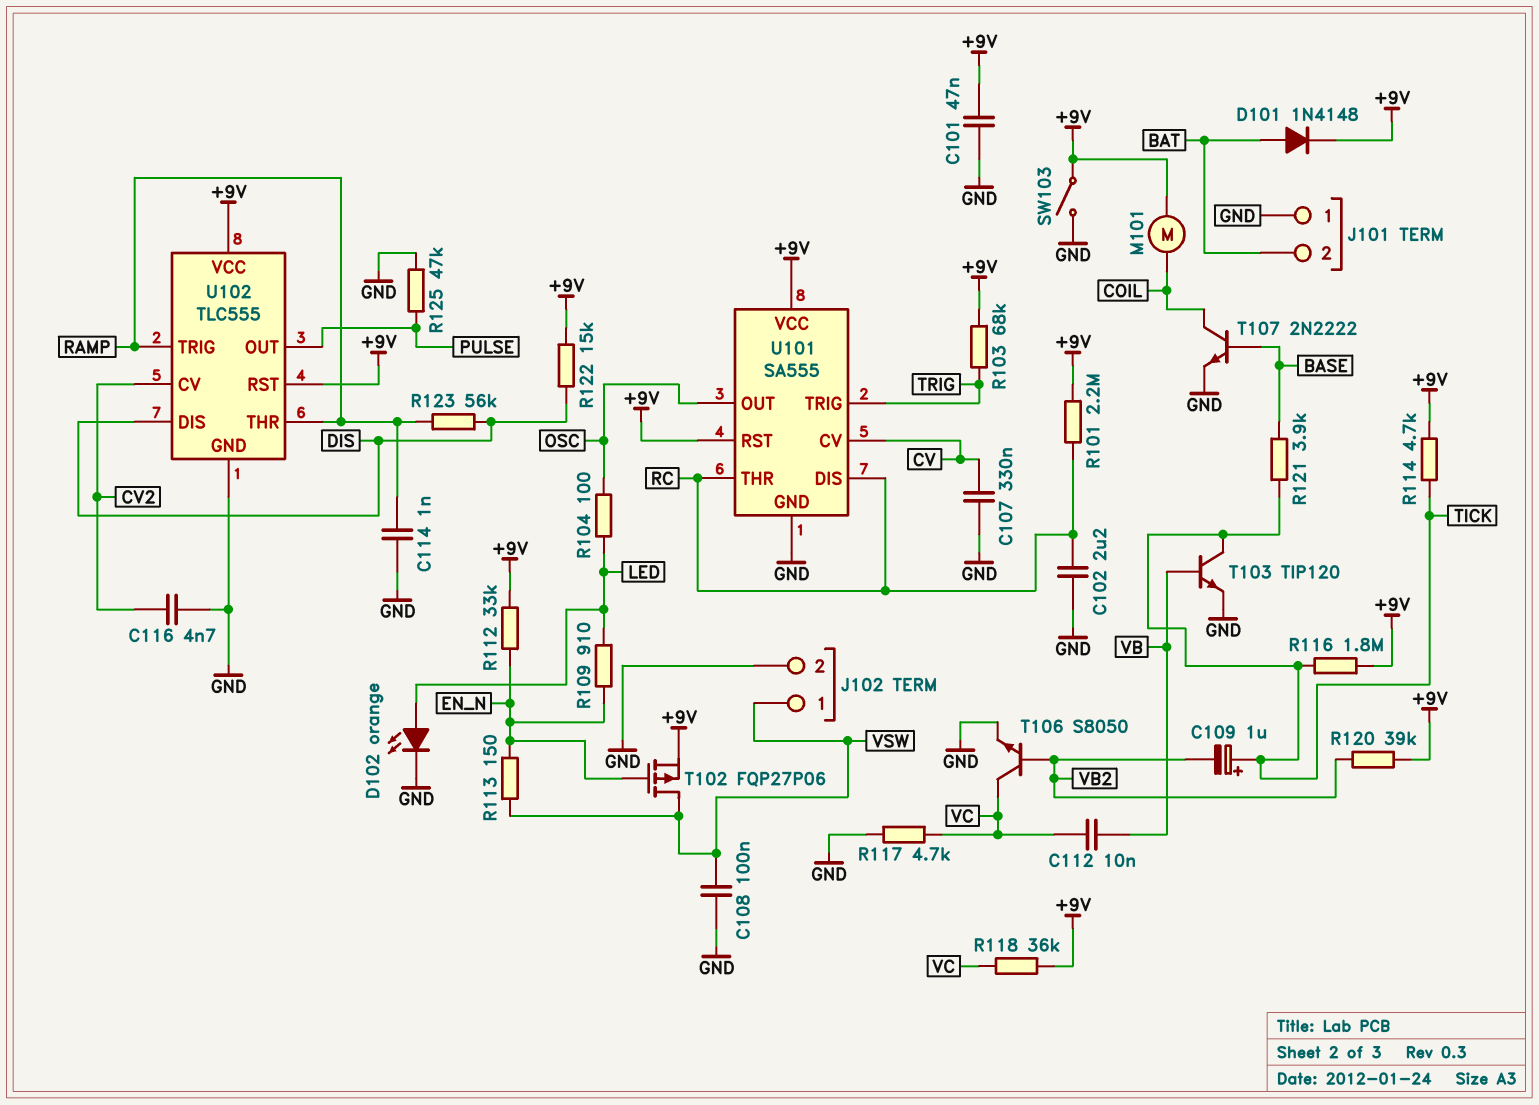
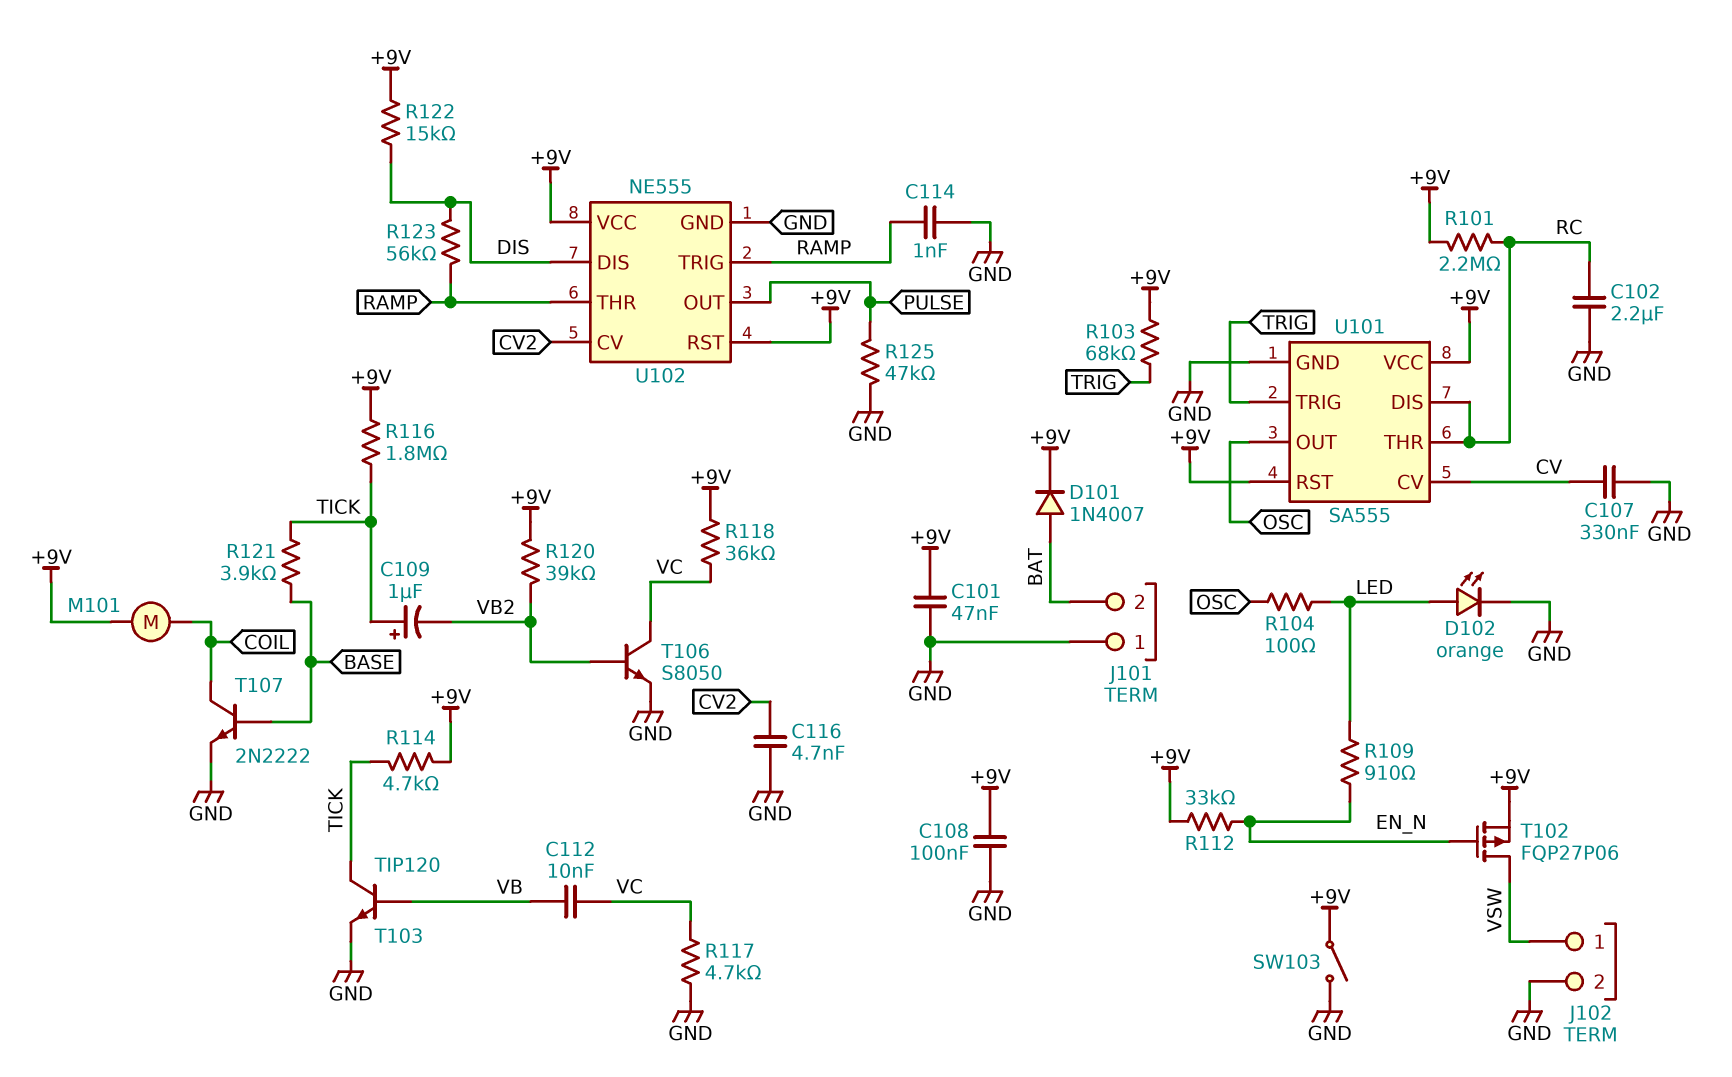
C108: 100nF (GND, VSW) -> 100nF (+9V, GND)
D101: diode 1N4148 (A BAT, K +9V) -> diode 1N4007 (A BAT, K +9V)
R113: 150 (EN_N, VSW) -> none
U102: TLC555 -> NE555

